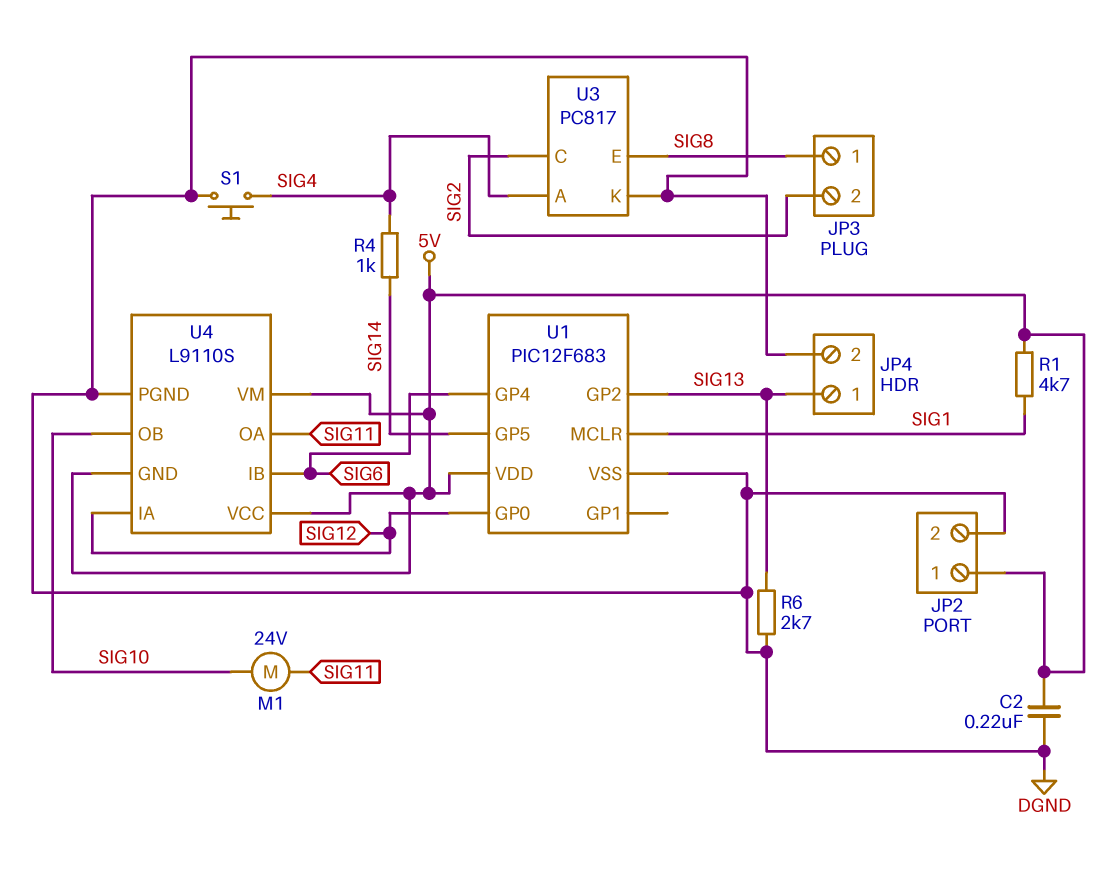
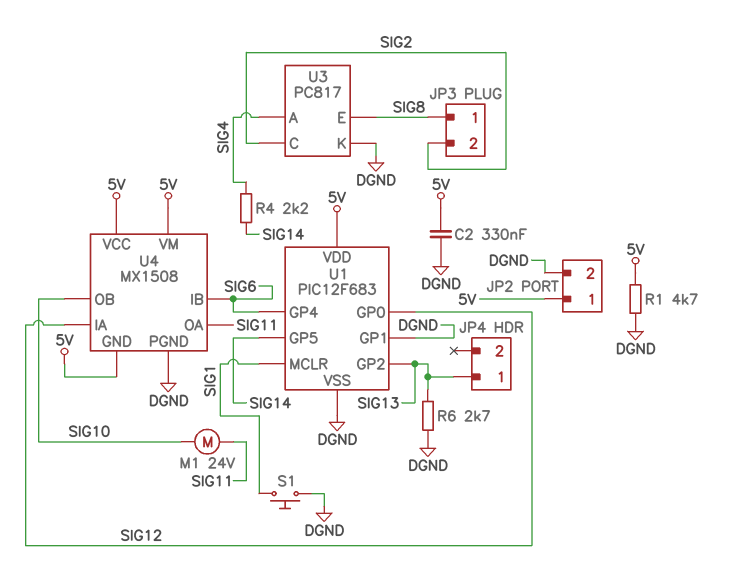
C2: 220nF (5V, DGND) -> 330nF (5V, DGND)
JP4 pin 2: DGND -> none
R1: 4.7k (5V, SIG1) -> 4.7k (5V, DGND)
R4: 1k (SIG4, SIG14) -> 2.2k (SIG4, SIG14)
S1: button (DGND, SIG4) -> button (DGND, SIG1)
U1 pin GP1: none -> DGND
U4: L9110S -> MX1508

